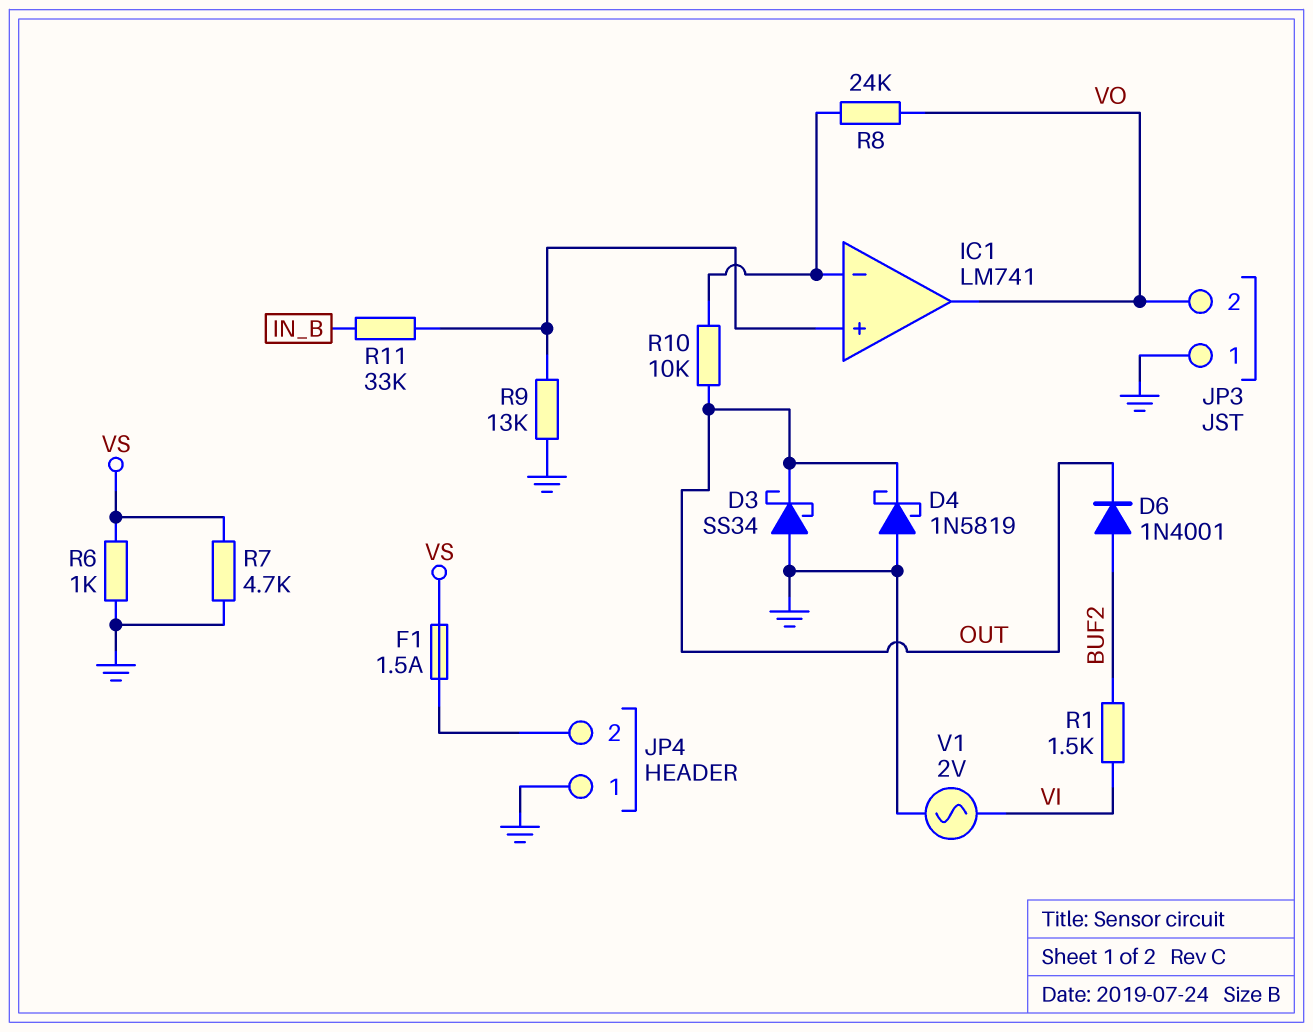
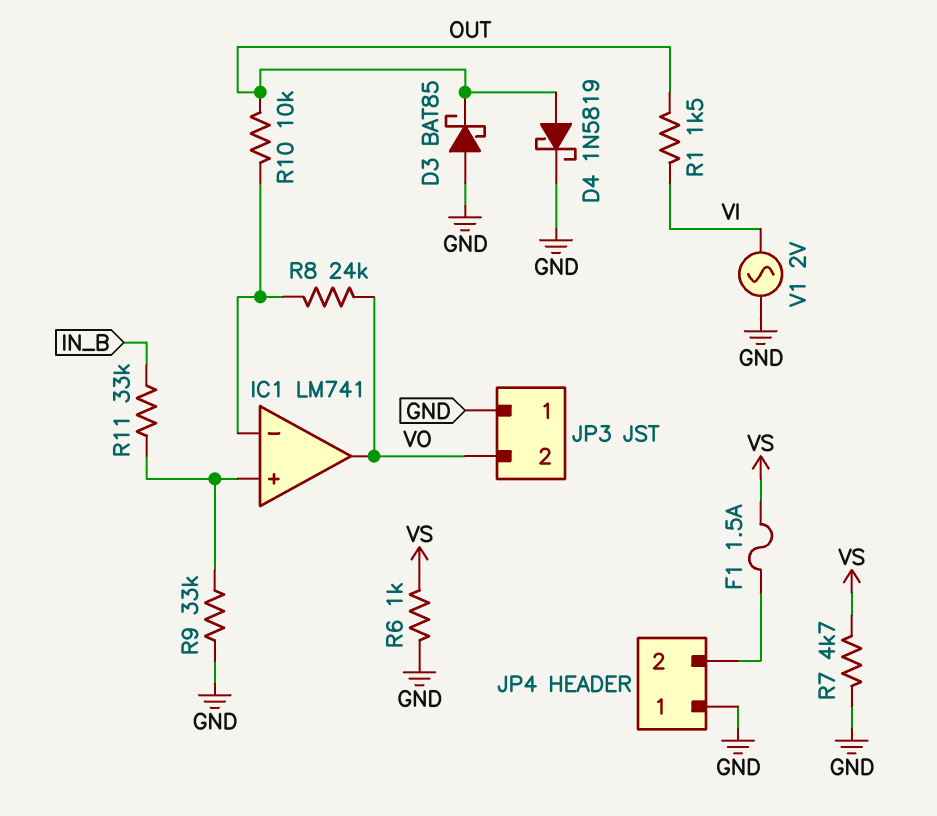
D3: schottky SS34 (A GND, K OUT) -> schottky BAT85 (A GND, K OUT)
D4: schottky 1N5819 (A GND, K OUT) -> schottky 1N5819 (A OUT, K GND)
D6: diode 1N4001 (A BUF2, K OUT) -> none
R1: 1.5k (BUF2, VI) -> 1.5k (OUT, VI)
R9: 13k (GND, IC1/in+) -> 33k (GND, IC1/in+)

